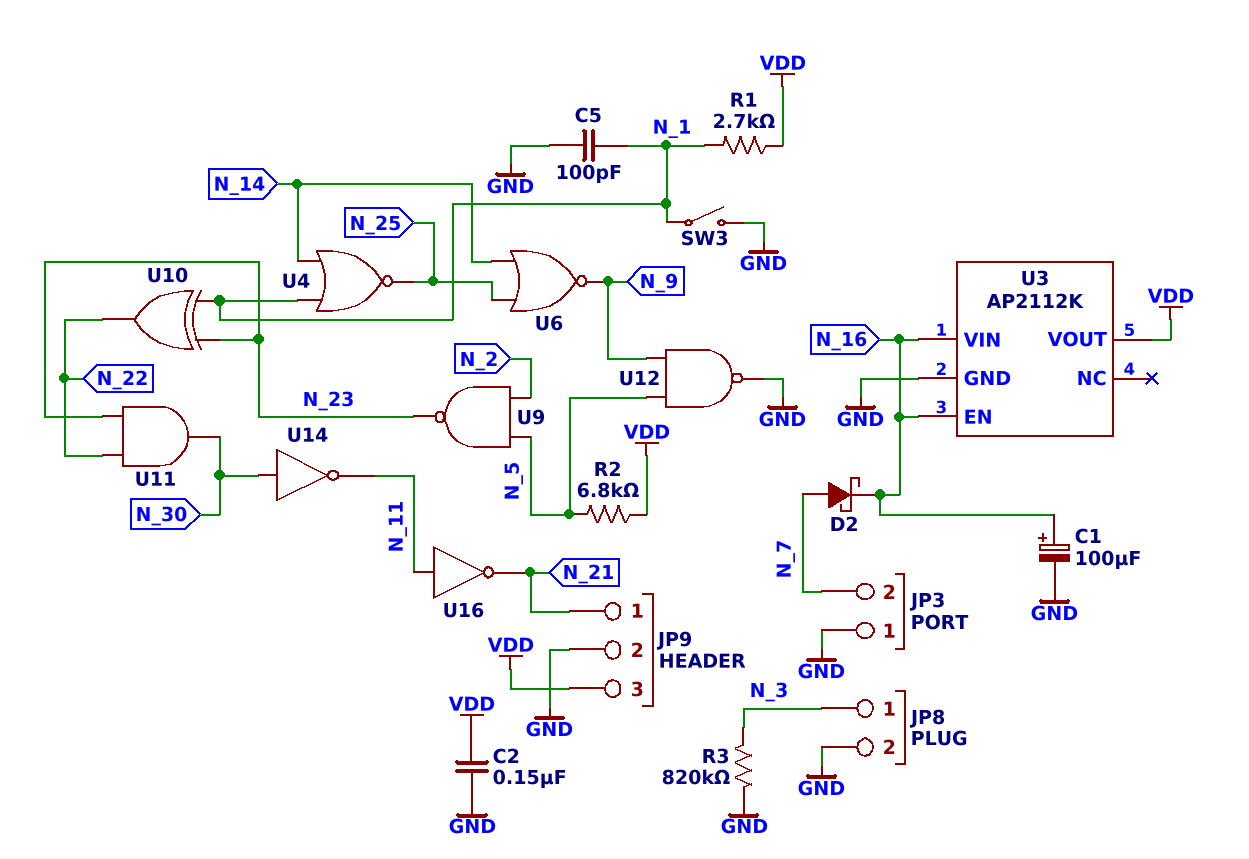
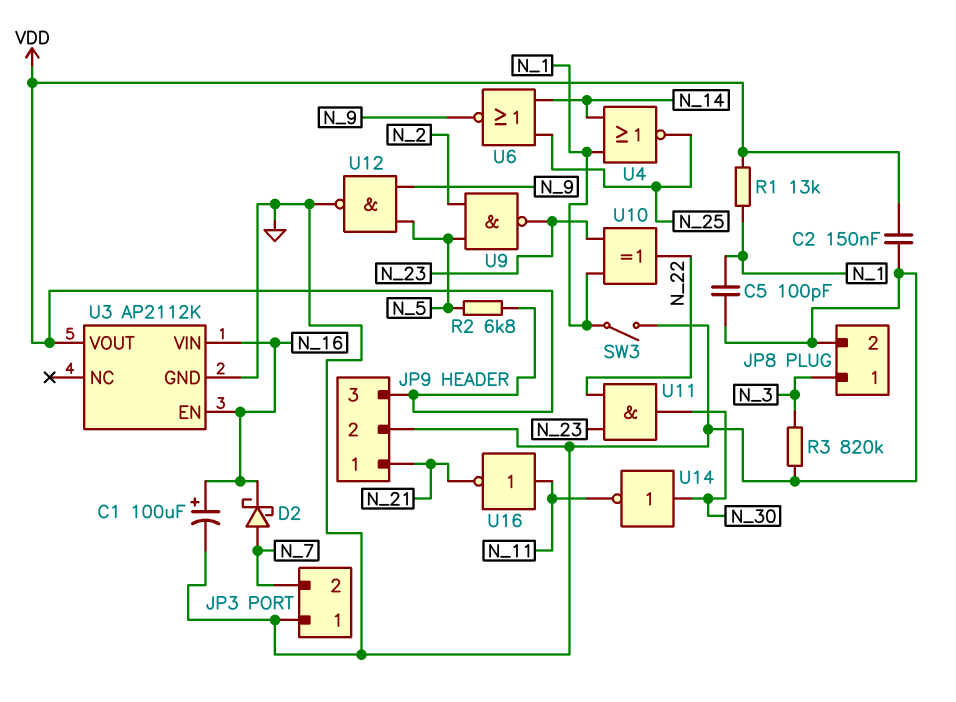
R1: 2.7k (N_1, VDD) -> 13k (N_1, VDD)

